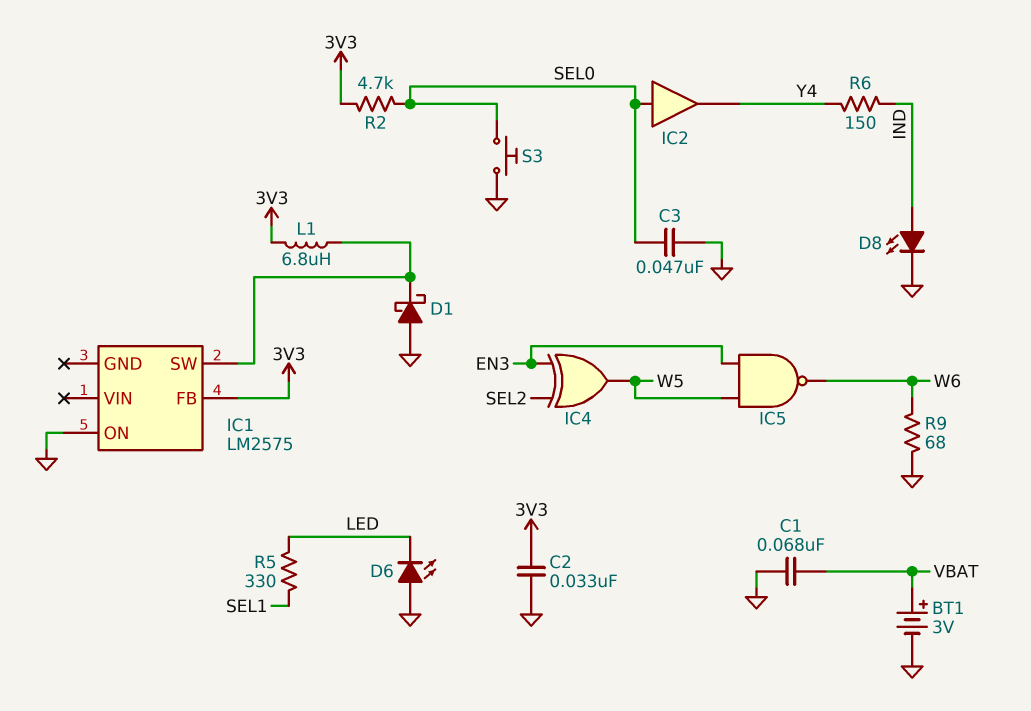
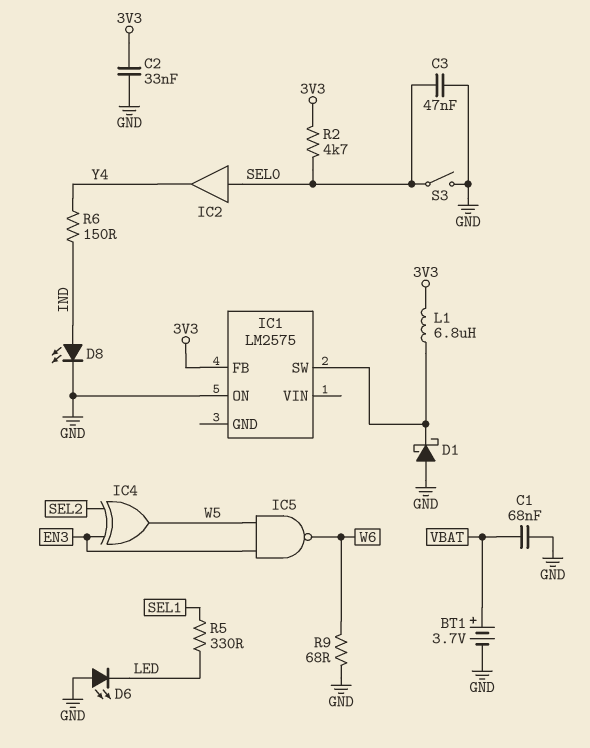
BT1: 3V (plus VBAT, minus GND) -> 3.7V (plus VBAT, minus GND)
S3: button (GND, SEL0) -> switch (GND, SEL0)

